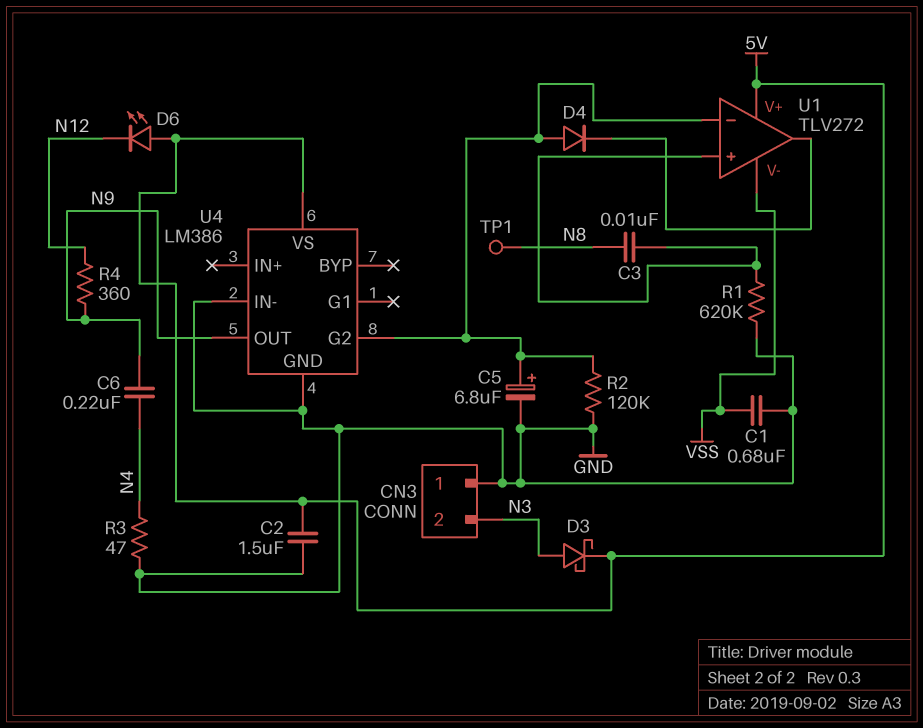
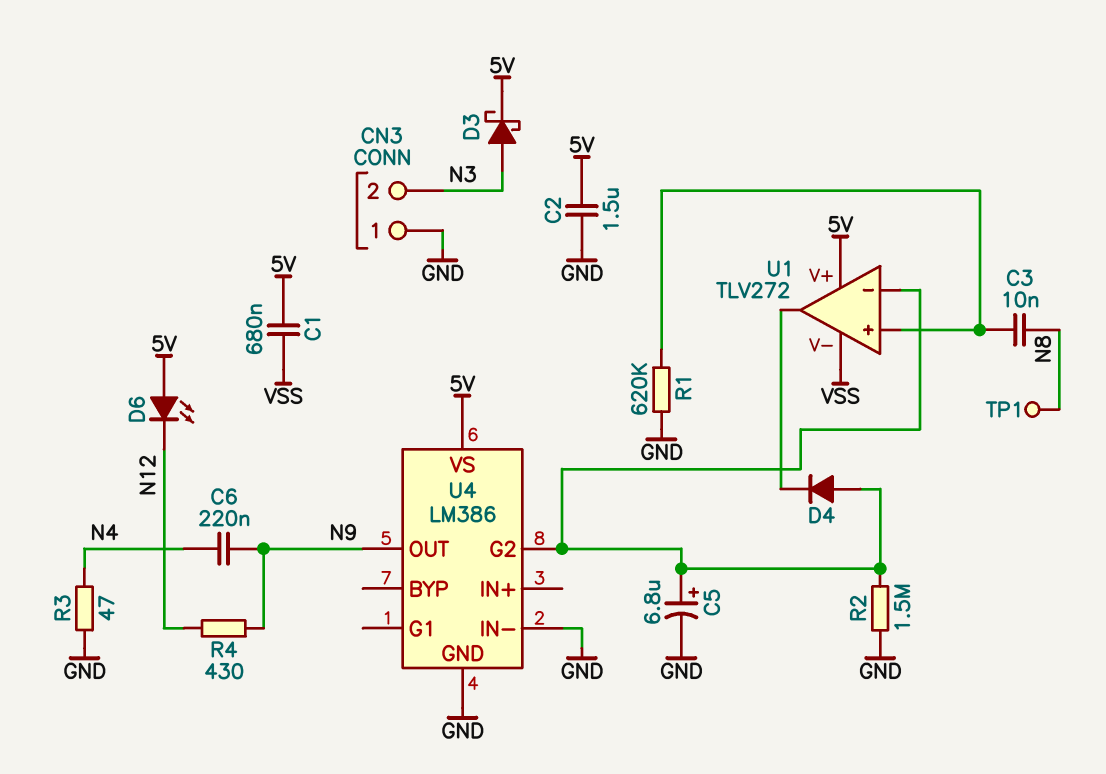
C1: 680nF (GND, VSS) -> 680nF (5V, VSS)
R2: 120k (GND, U1/in-) -> 1.5M (GND, U1/in-)
R4: 360 (N9, N12) -> 430 (N9, N12)

